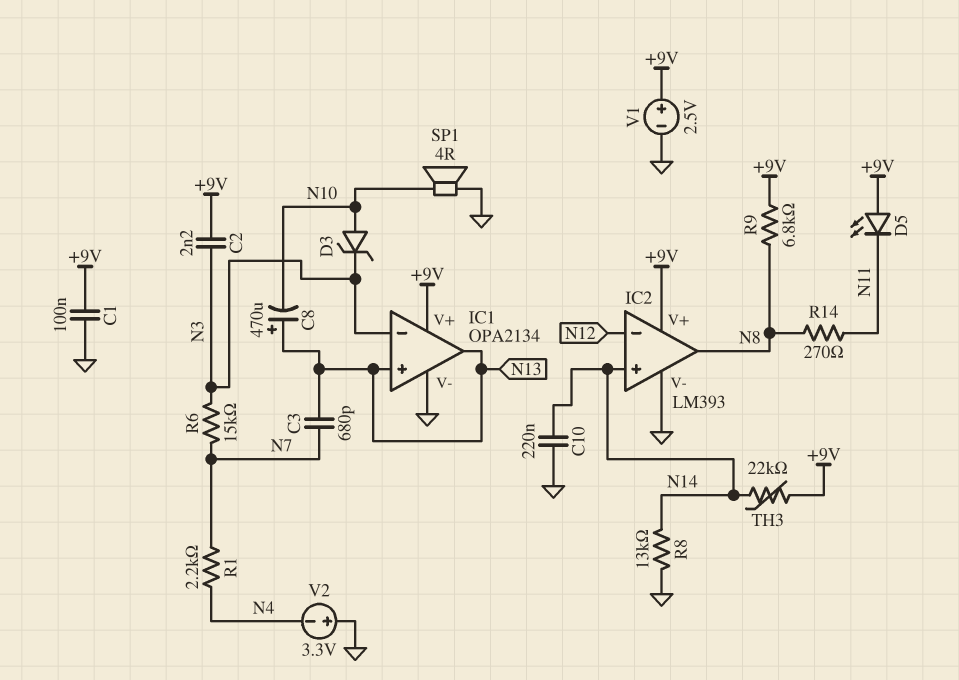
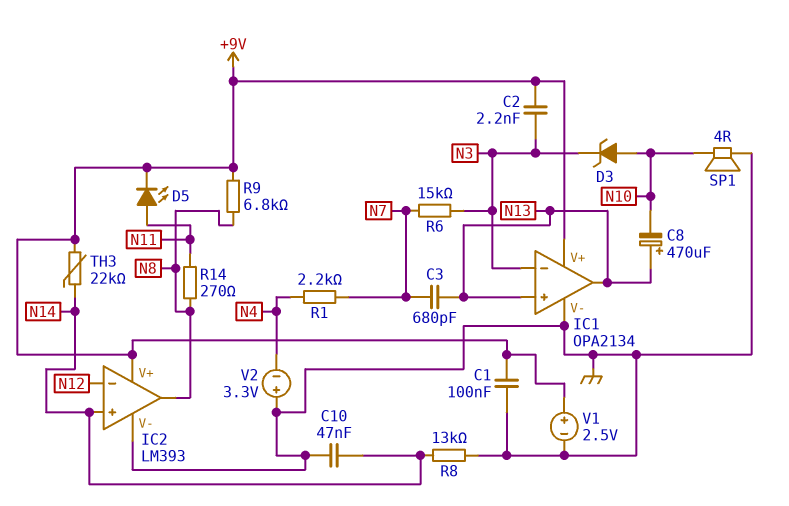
C10: 220nF (GND, N14) -> 47nF (GND, N14)
D5: LED (A +9V, K N11) -> LED (A N11, K +9V)

